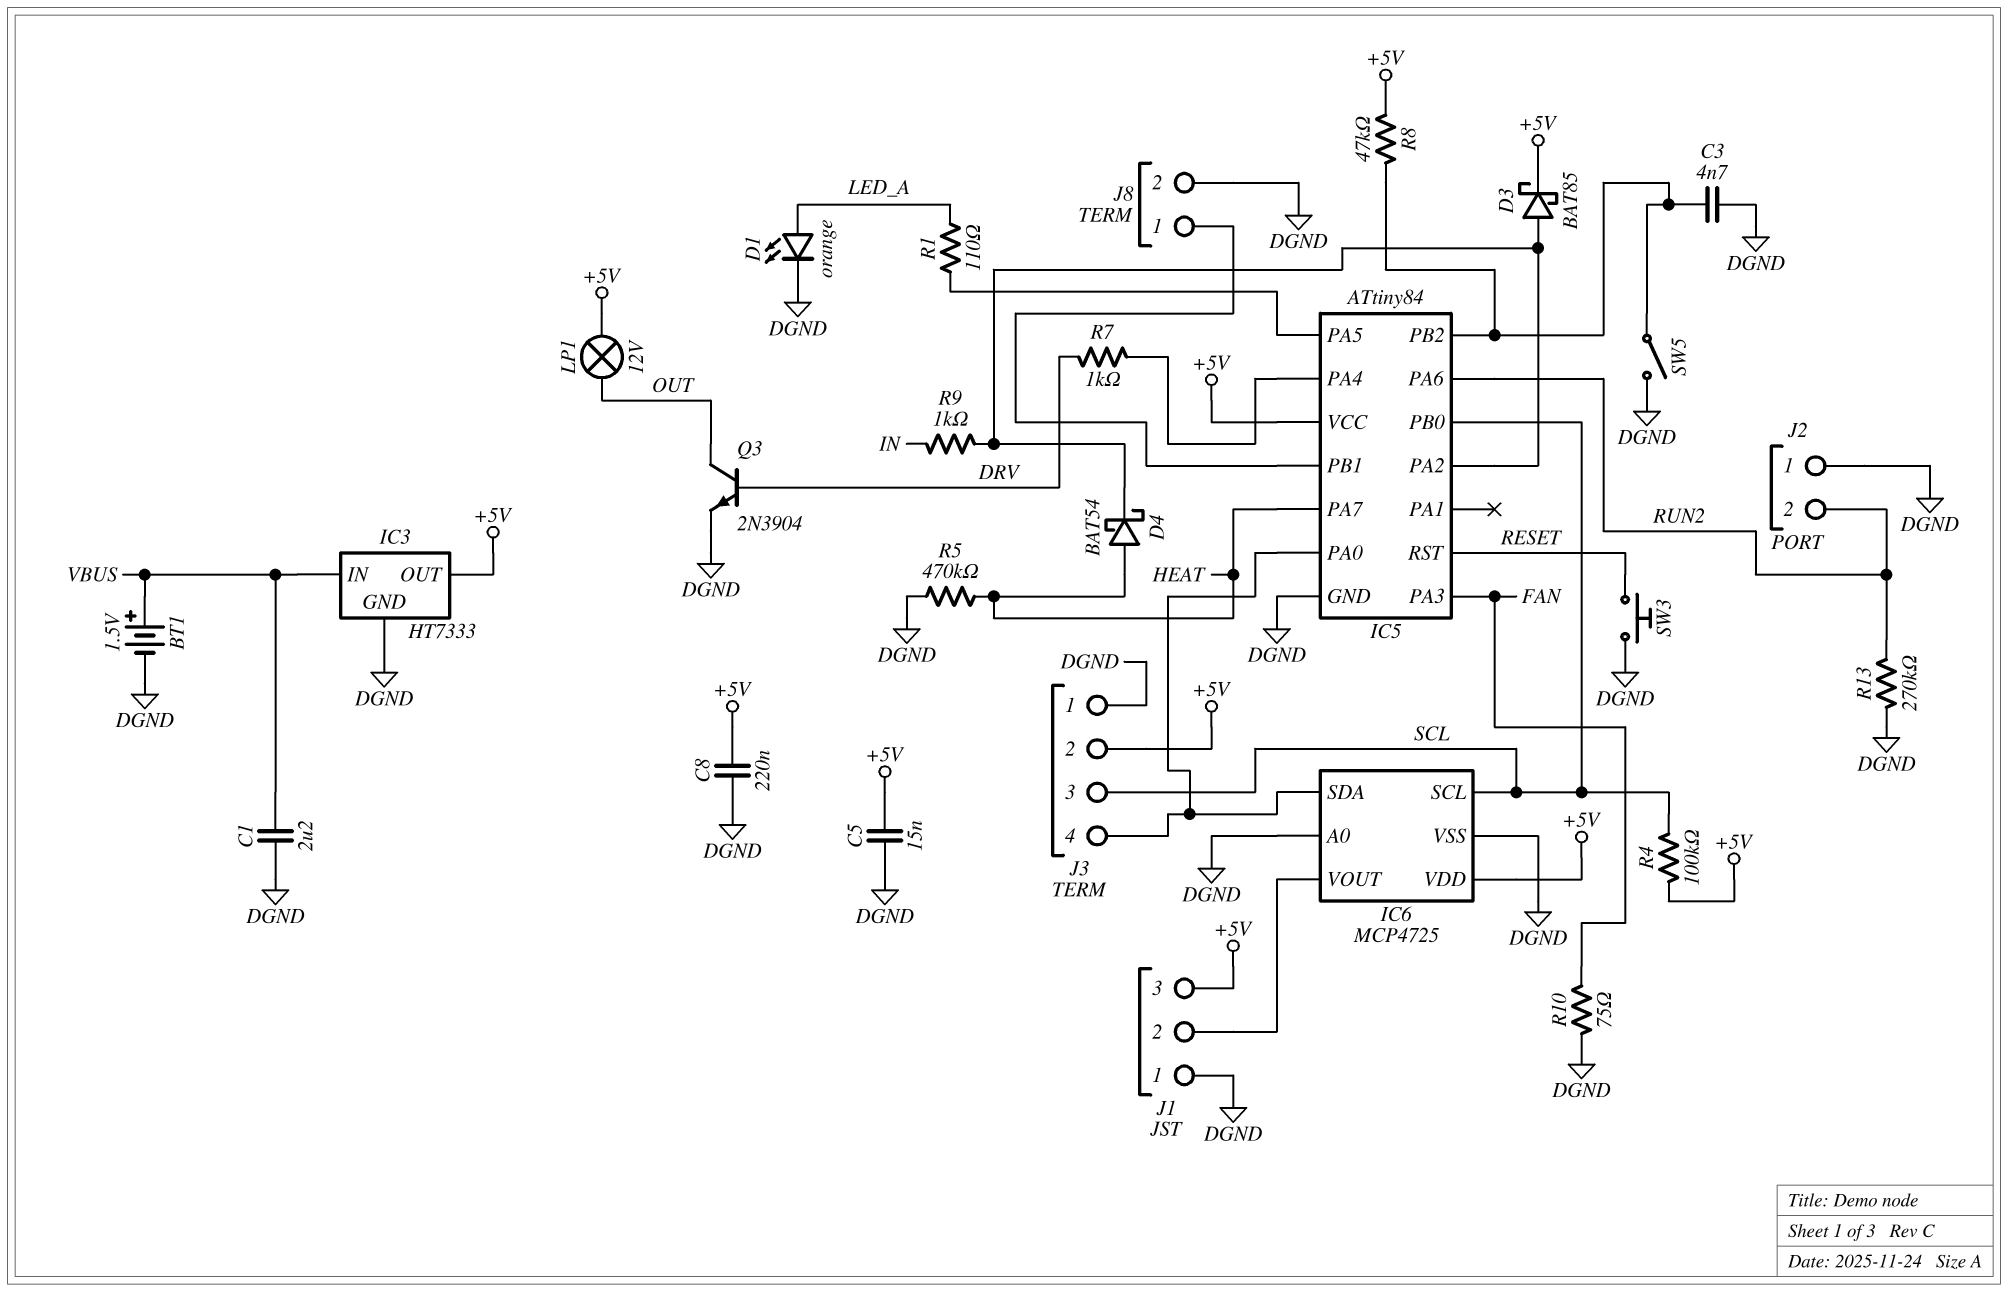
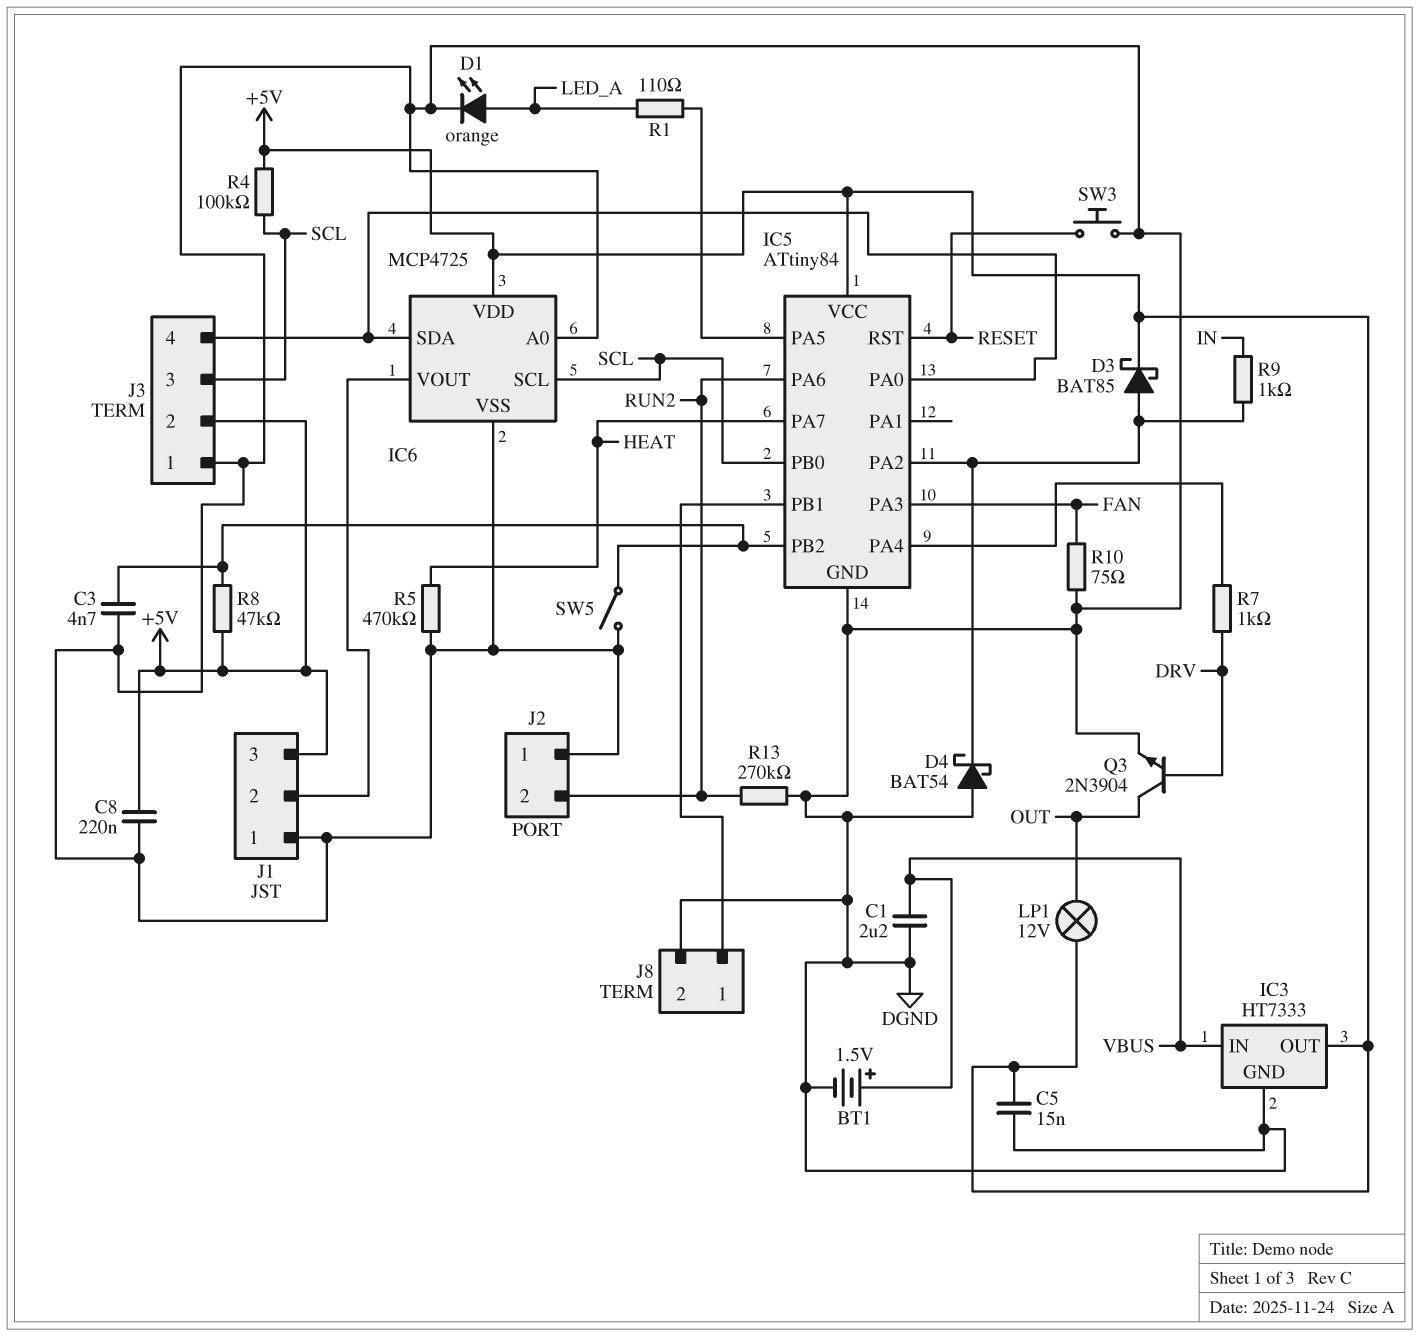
D4: schottky BAT54 (A HEAT, K IC5/PA2) -> schottky BAT54 (A DGND, K IC5/PA2)

